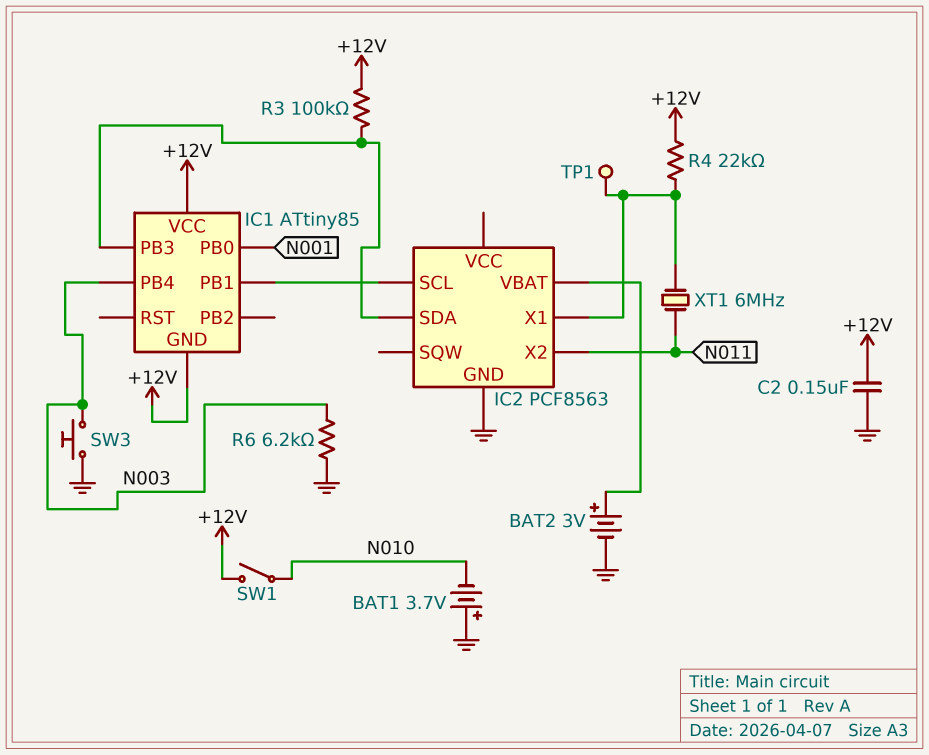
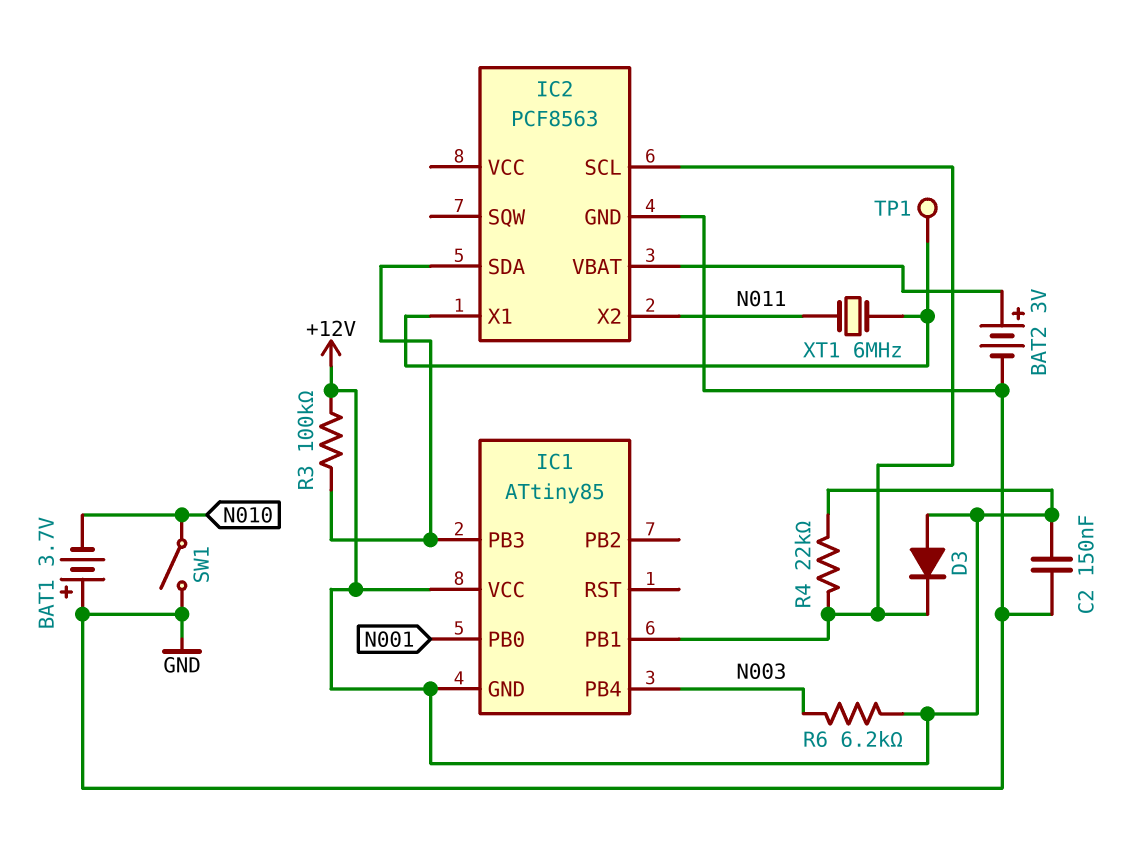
D3: none -> diode (A +12V, K IC1/PB1)
R4: 22k (+12V, IC2/X1) -> 22k (+12V, IC1/PB1)
R6: 6.2k (GND, N003) -> 6.2k (+12V, N003)
SW1: switch (+12V, N010) -> switch (GND, N010)
SW3: button (GND, N003) -> none

